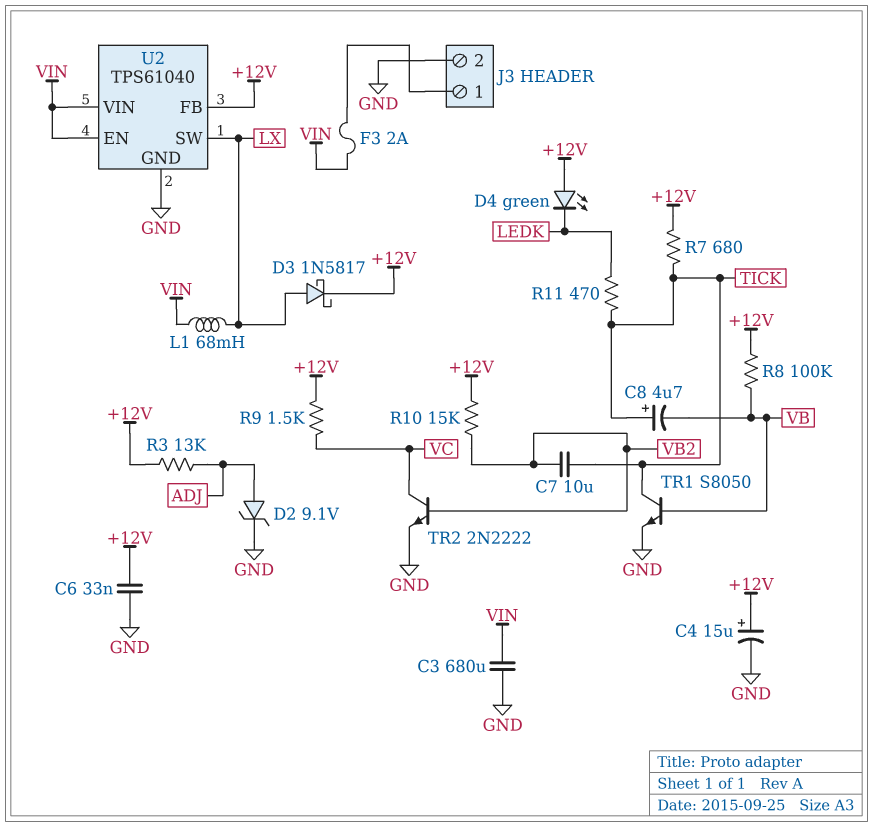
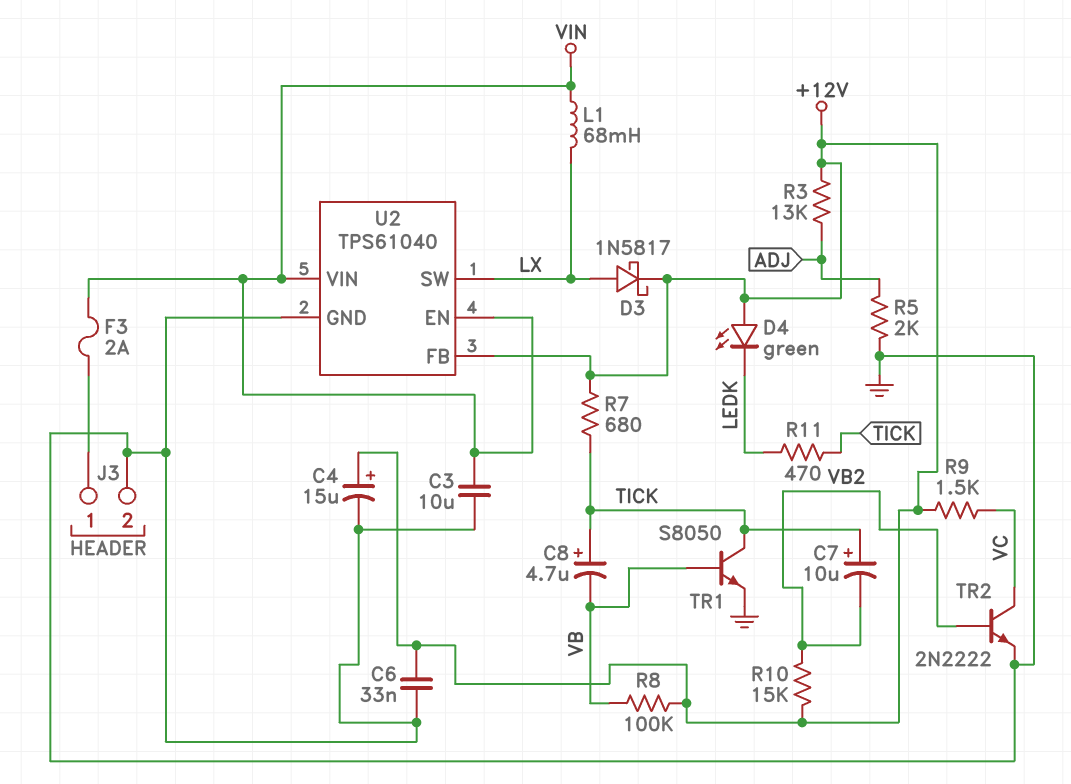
C3: 680uF (GND, VIN) -> 10uF (GND, VIN)
C7: 10uF (TICK, VB2) -> 10uF (plus TICK, minus VB2)
D2: zener 9.1V (A ADJ, K GND) -> none
R5: none -> 2k (ADJ, GND)

